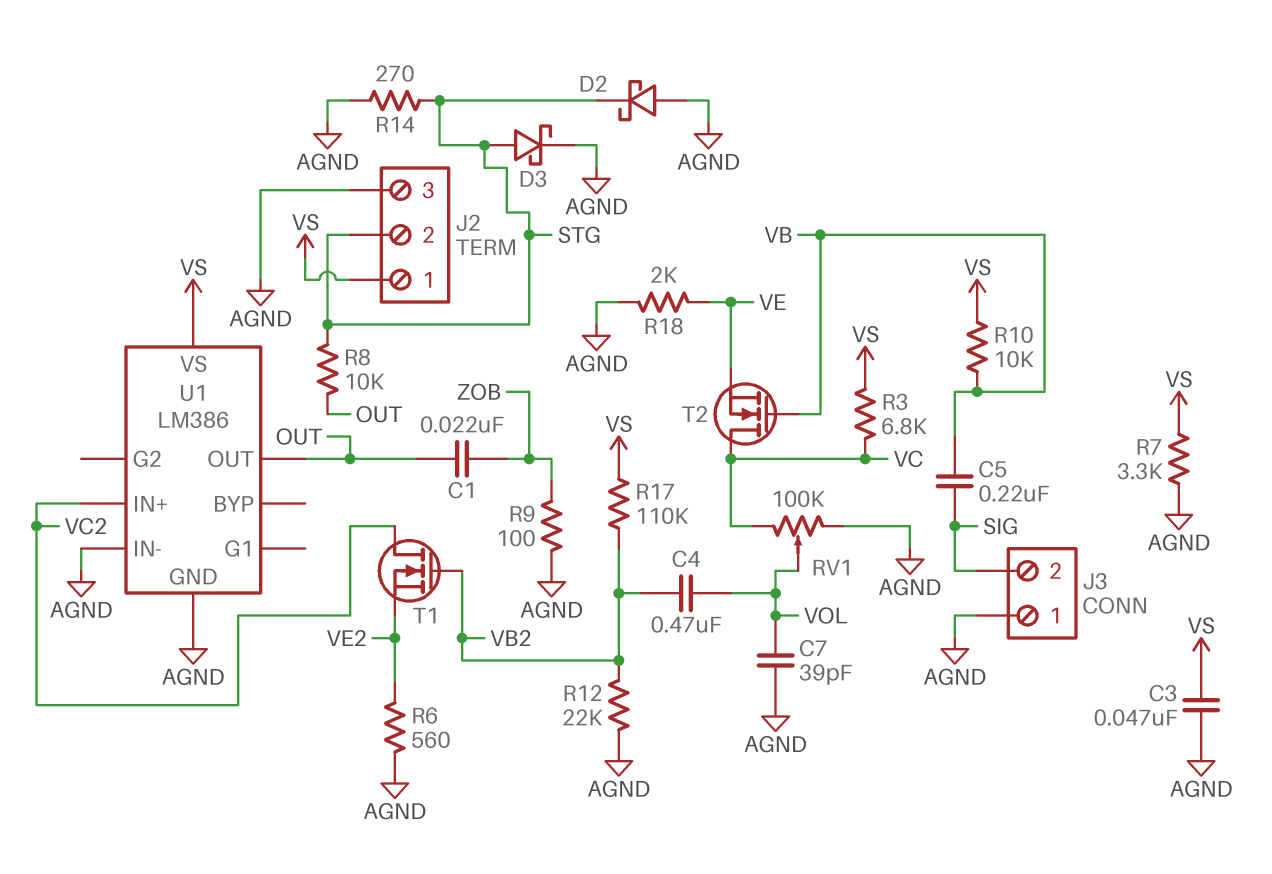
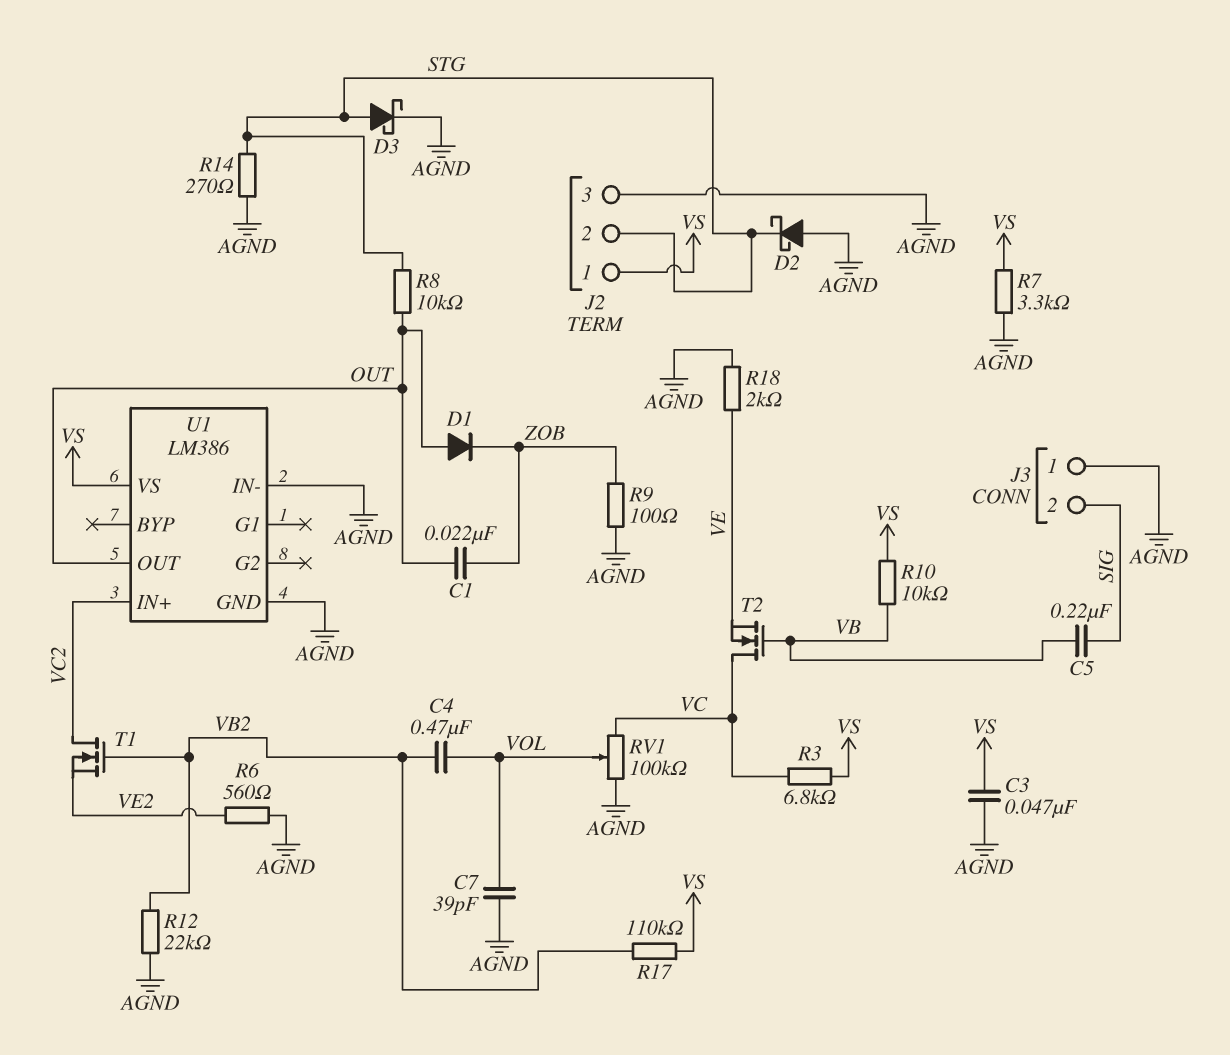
D1: none -> diode (A OUT, K ZOB)

